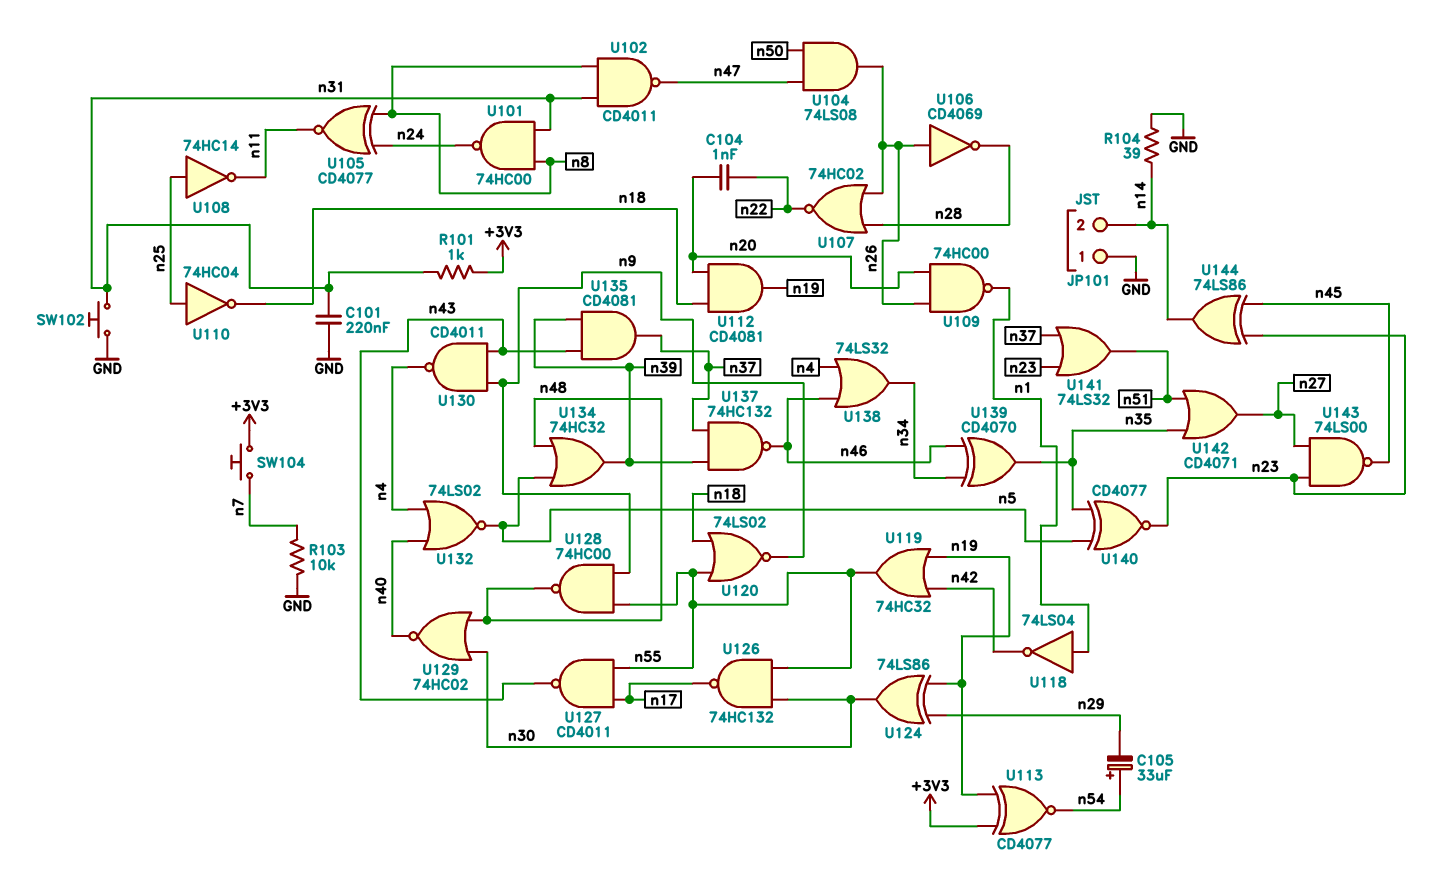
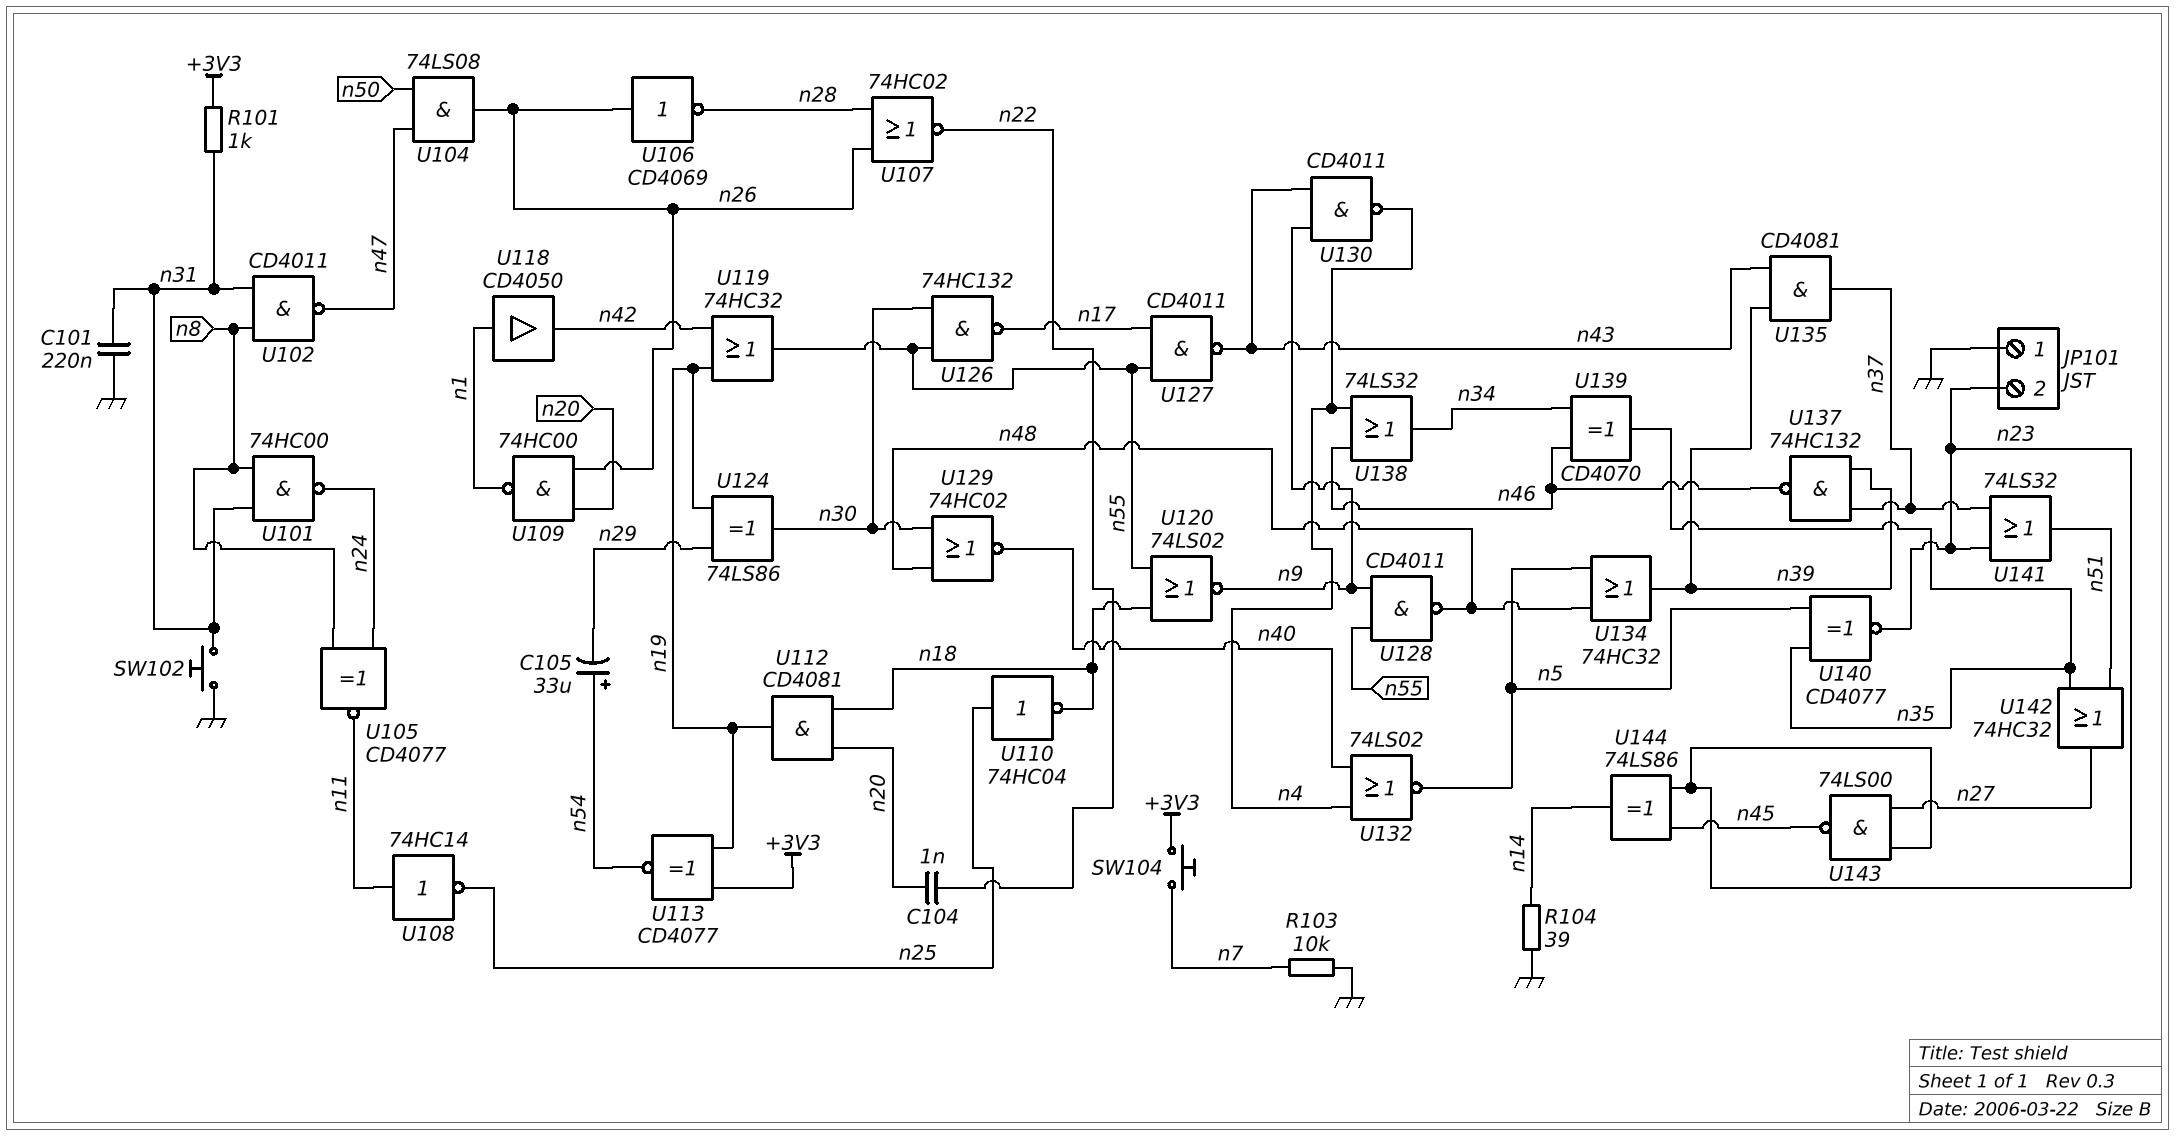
JP101 pin 2: n14 -> n23
U108: NOT 74HC14 (in n25, out n11) -> NOT 74HC14 (in n11, out n25)
U118: NOT 74LS04 (in n1, out n42) -> buffer CD4050 (in n1, out n42)
U128: NAND 74HC00 (in n9, in n55, out n48) -> NAND CD4011 (in n9, in n55, out n48)
U142: OR CD4071 (in n35, in n51, out n27) -> OR 74HC32 (in n35, in n51, out n27)

